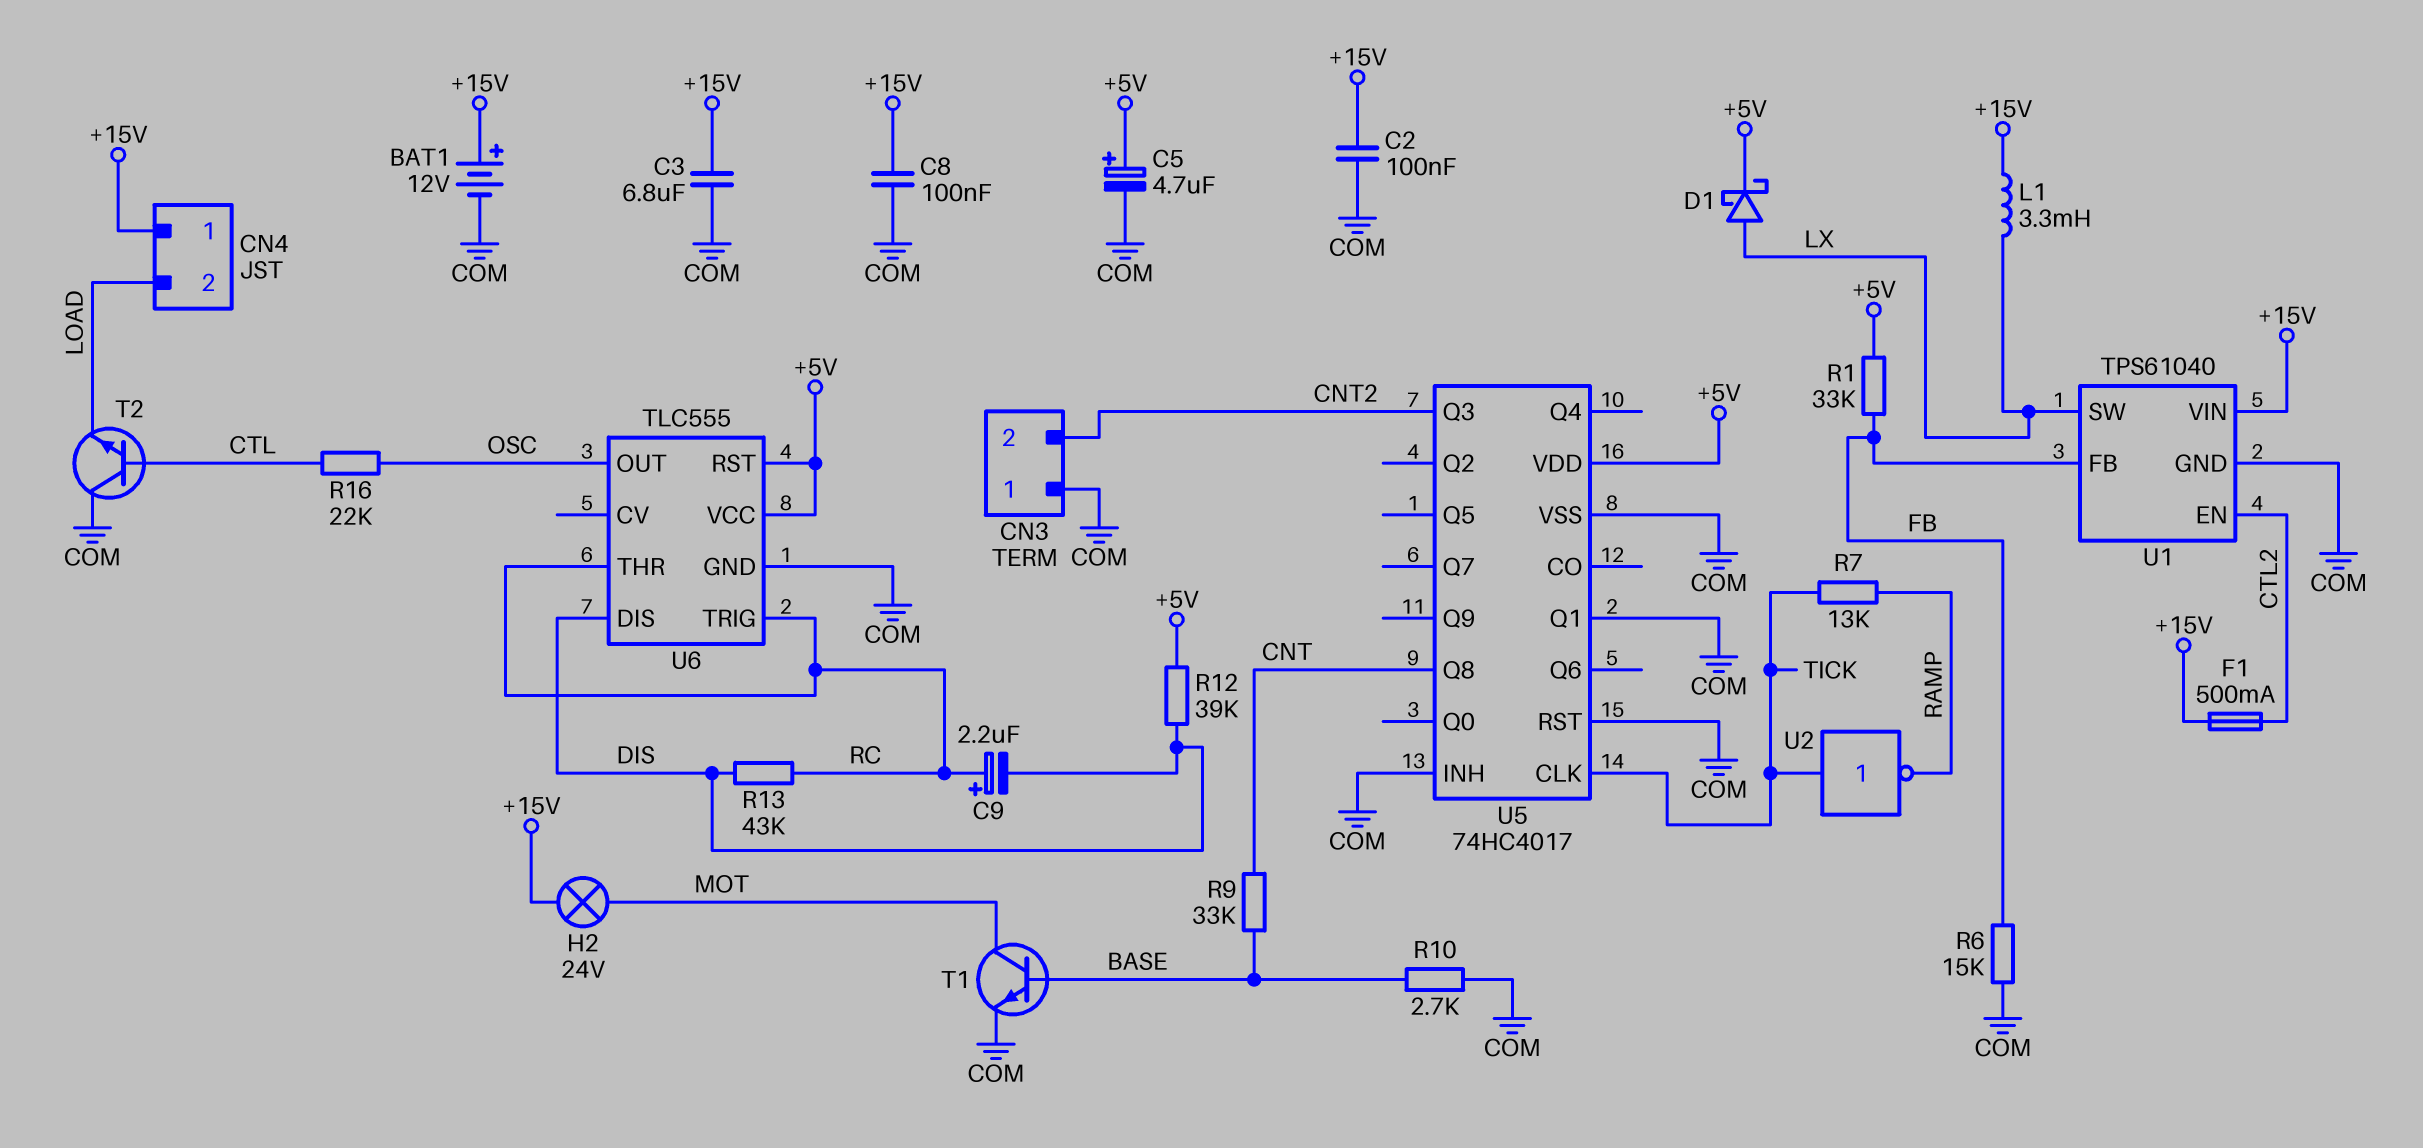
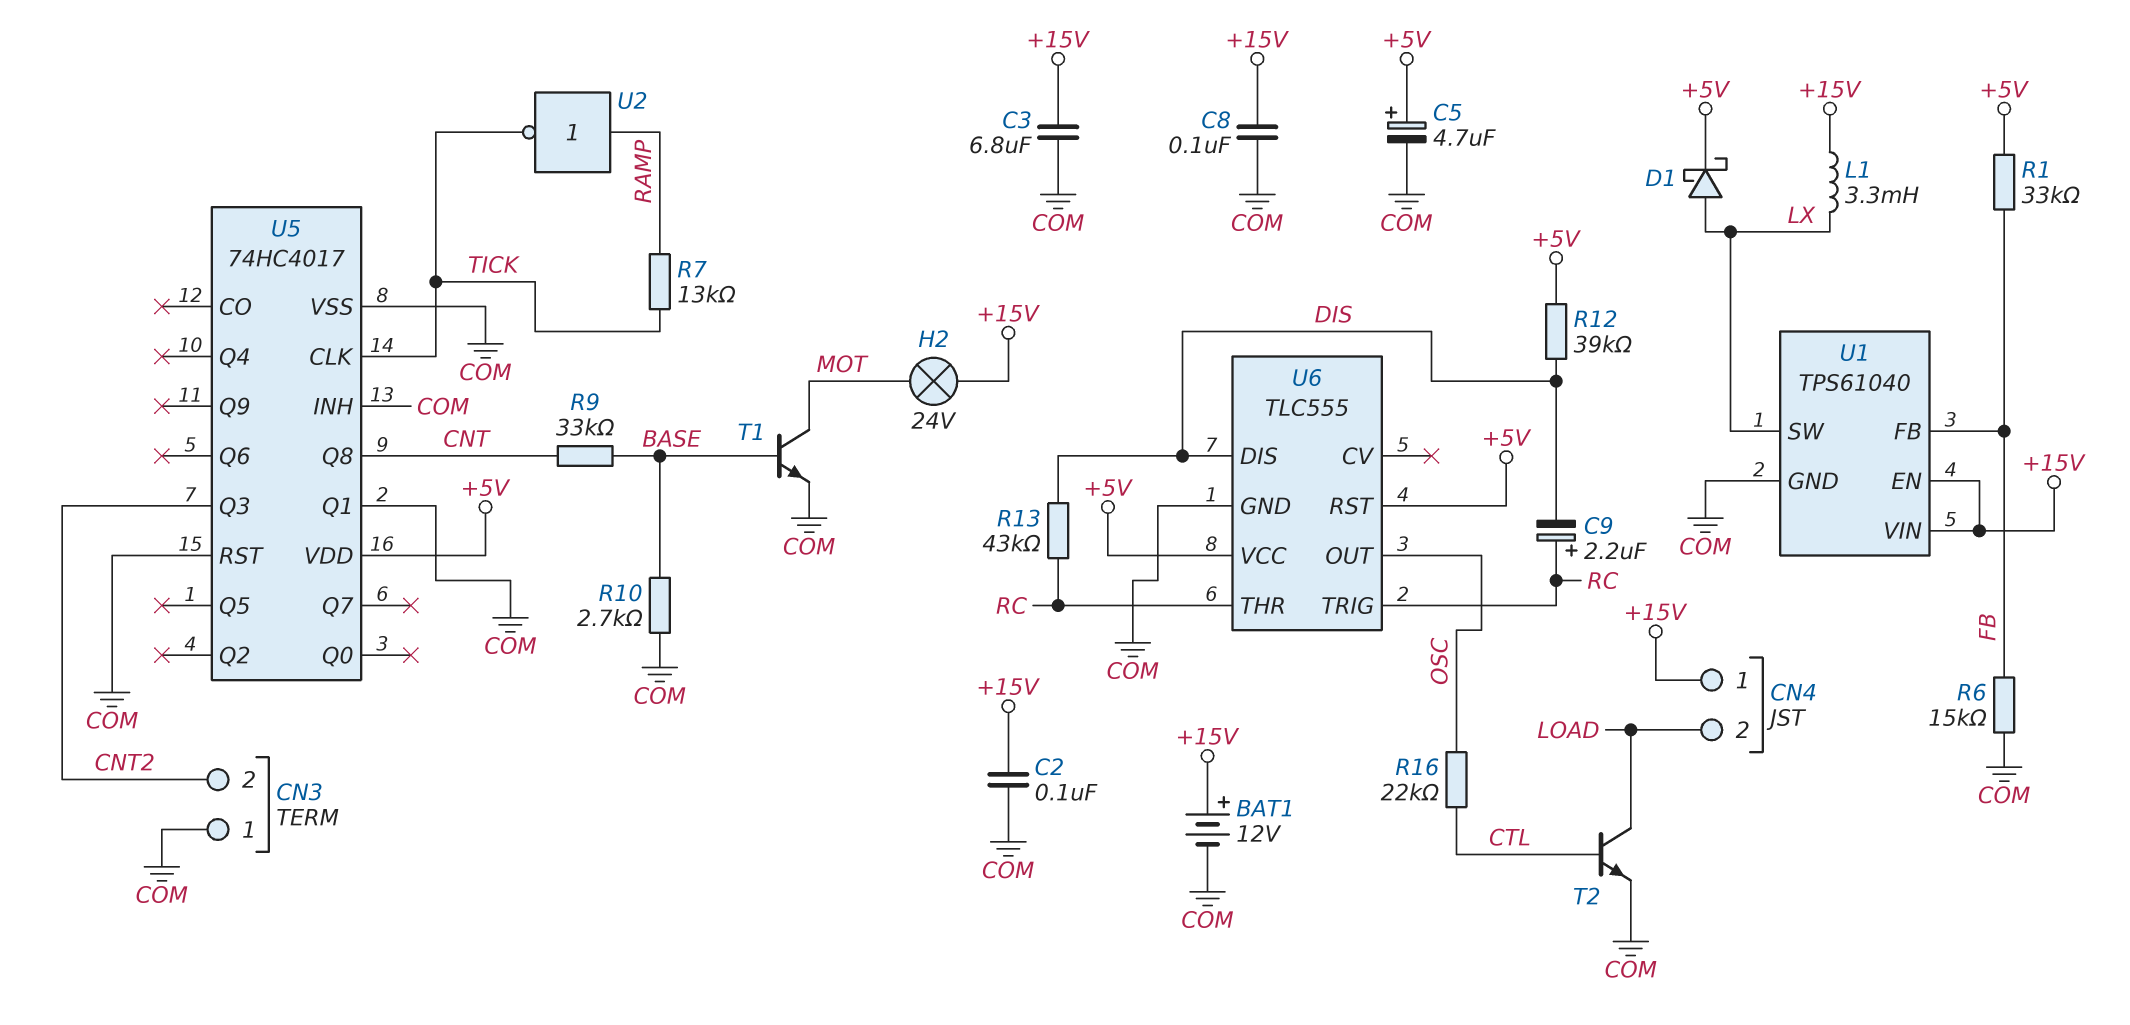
F1: 500mA (+15V, CTL2) -> none
T2: NPN (B CTL, C COM, E LOAD) -> NPN (B CTL, C LOAD, E COM)
U1 pin EN: CTL2 -> +15V
U2: NOT (in TICK, out RAMP) -> NOT (in RAMP, out TICK)

